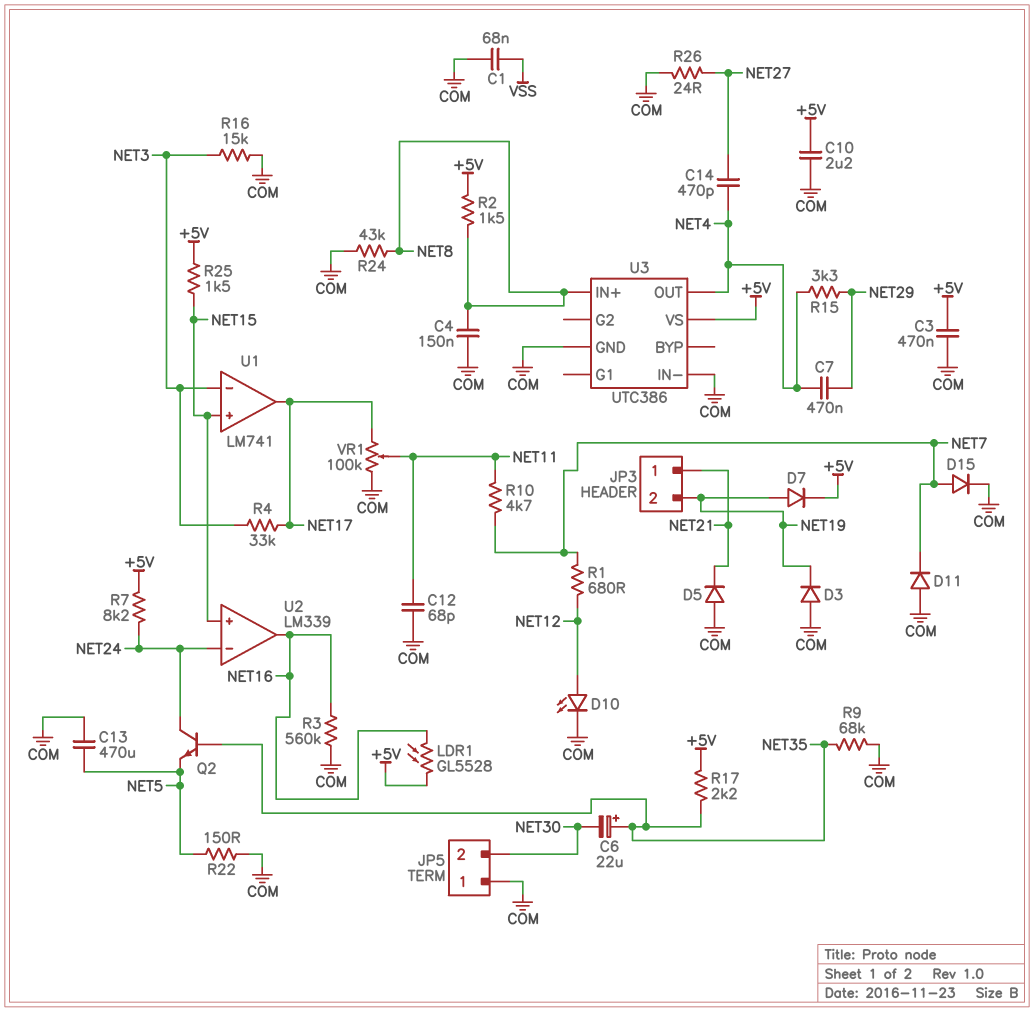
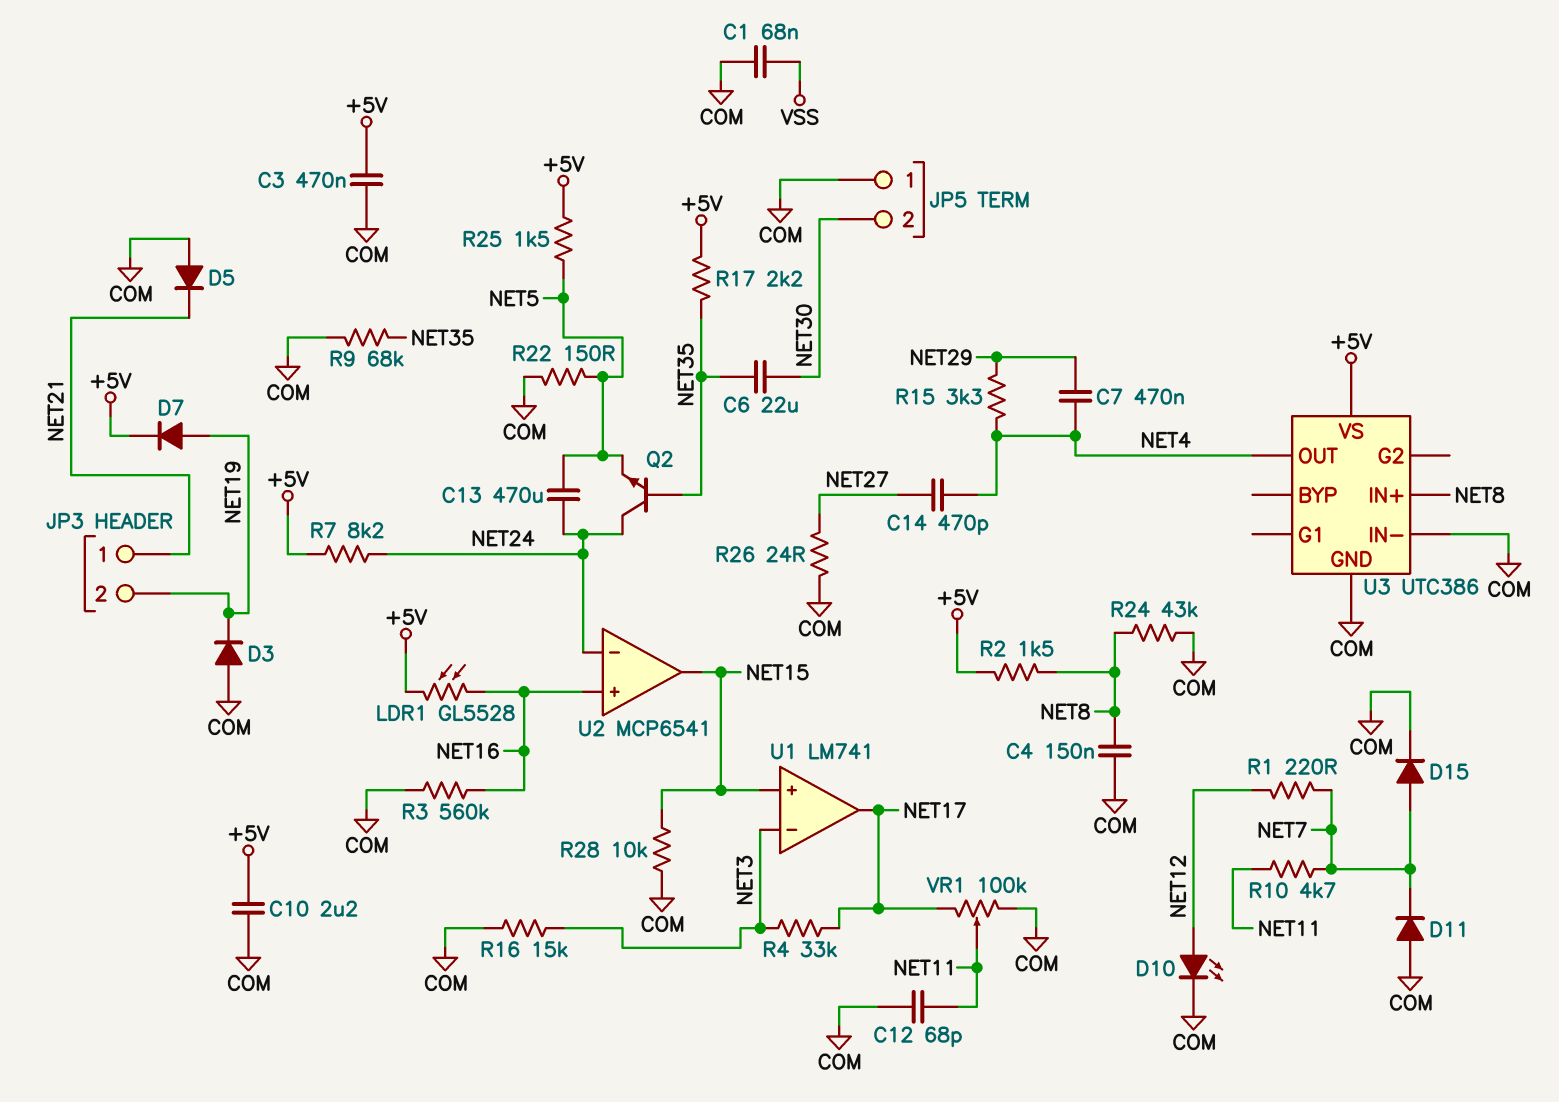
C6: 22uF (plus NET35, minus NET30) -> 22uF (NET30, NET35)
C13: 470uF (COM, NET5) -> 470uF (NET5, NET24)
R1: 680 (NET7, NET12) -> 220 (NET7, NET12)
R25: 1.5k (+5V, NET15) -> 1.5k (+5V, NET5)
R28: none -> 10k (COM, NET15)
U2: LM339 -> MCP6541
U2 pin in+: NET15 -> NET16
U2 pin out: NET16 -> NET15

